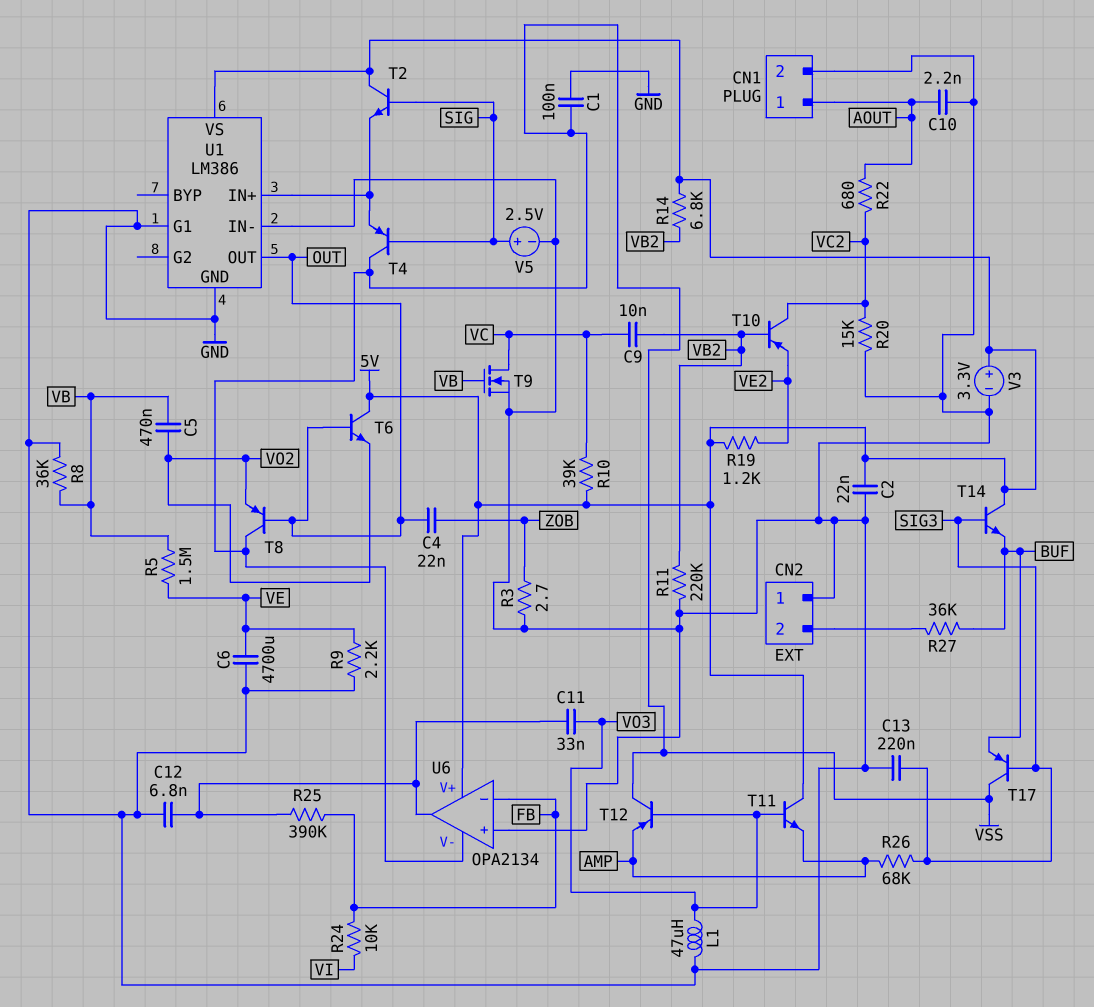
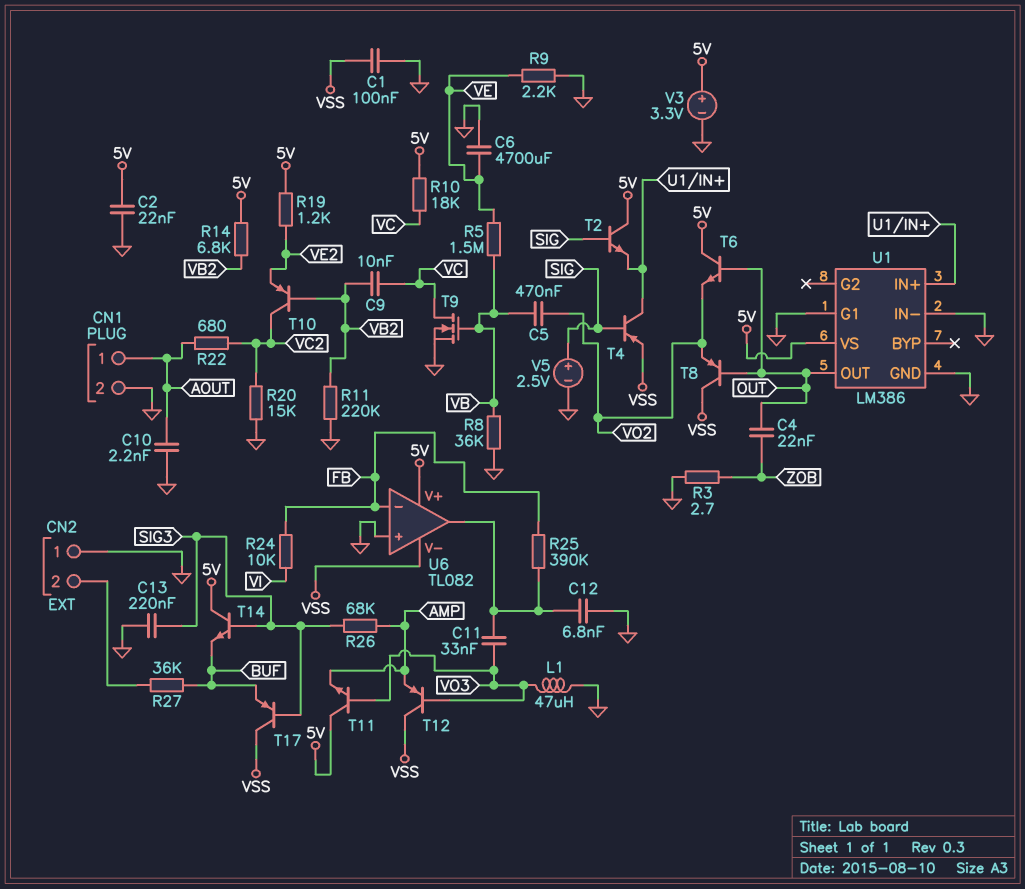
R10: 39k (5V, VC) -> 18k (5V, VC)
T4: PNP (B SIG, C VSS, E U1/IN+) -> PNP (B SIG, C U1/IN+, E VSS)
U6: OPA2134 -> TL082

